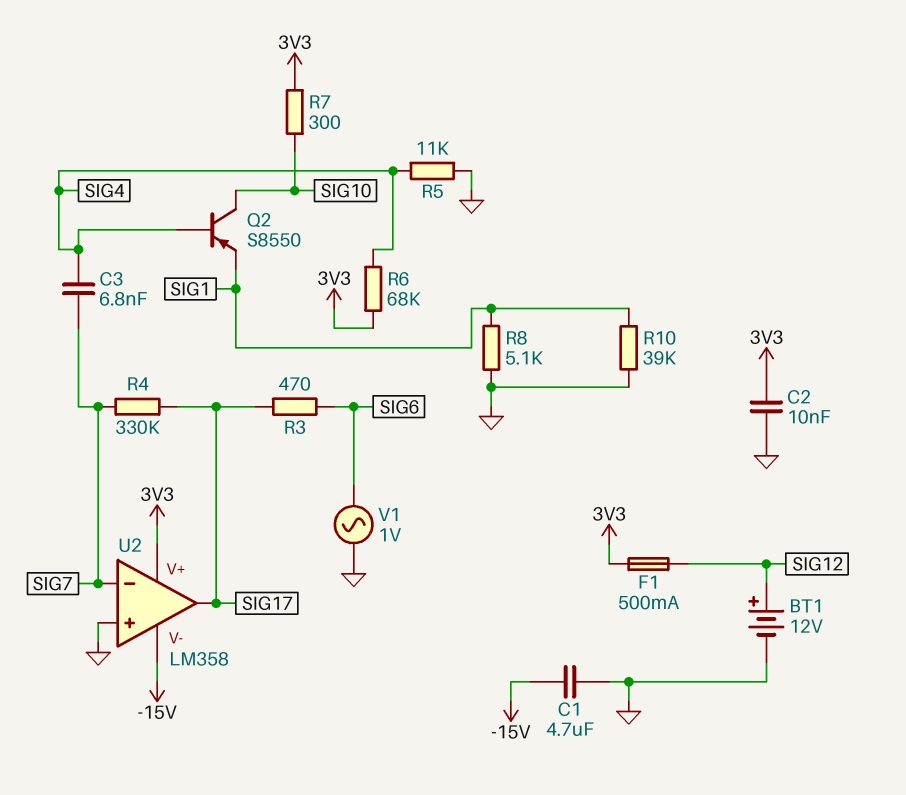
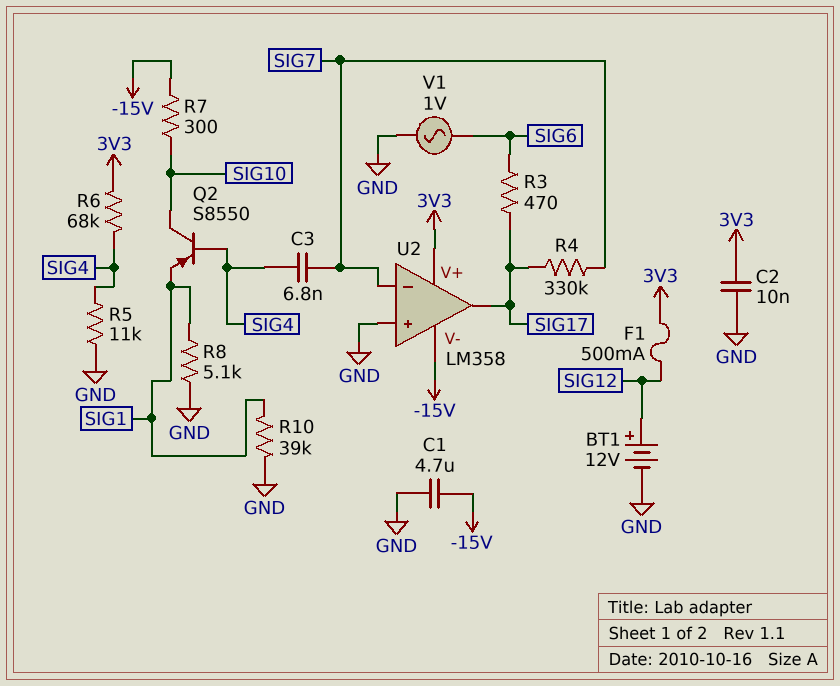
R7: 300 (3V3, SIG10) -> 300 (-15V, SIG10)

